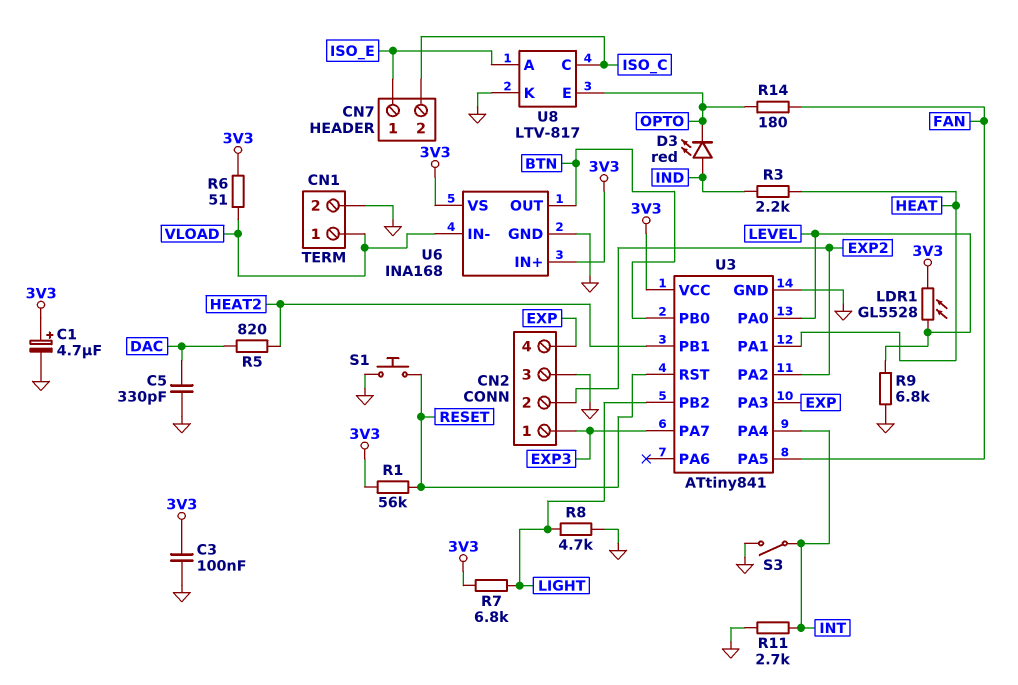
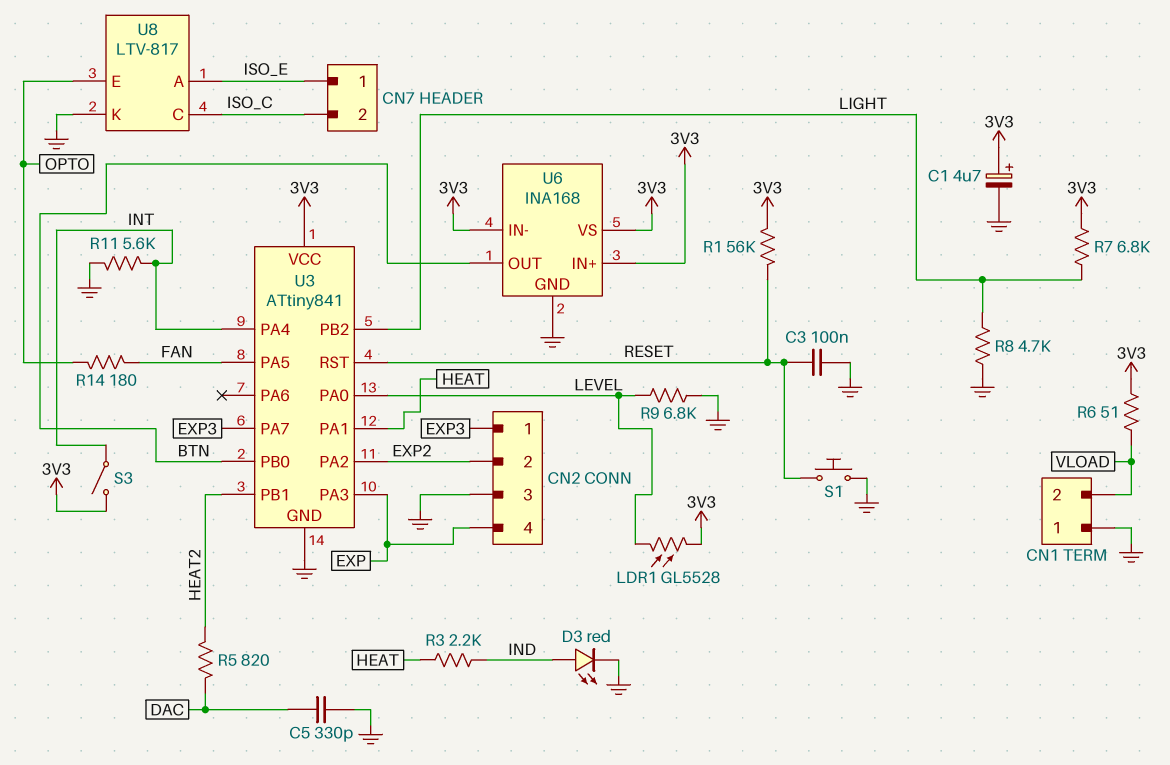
C3: 100nF (3V3, GND) -> 100nF (GND, RESET)
CN1 pin 1: VLOAD -> GND
CN1 pin 2: GND -> VLOAD
D3: LED red (A IND, K OPTO) -> LED red (A IND, K GND)
R11: 2.7k (GND, INT) -> 5.6k (GND, INT)
S3: switch (GND, INT) -> switch (3V3, INT)
U6 pin IN-: VLOAD -> 3V3

